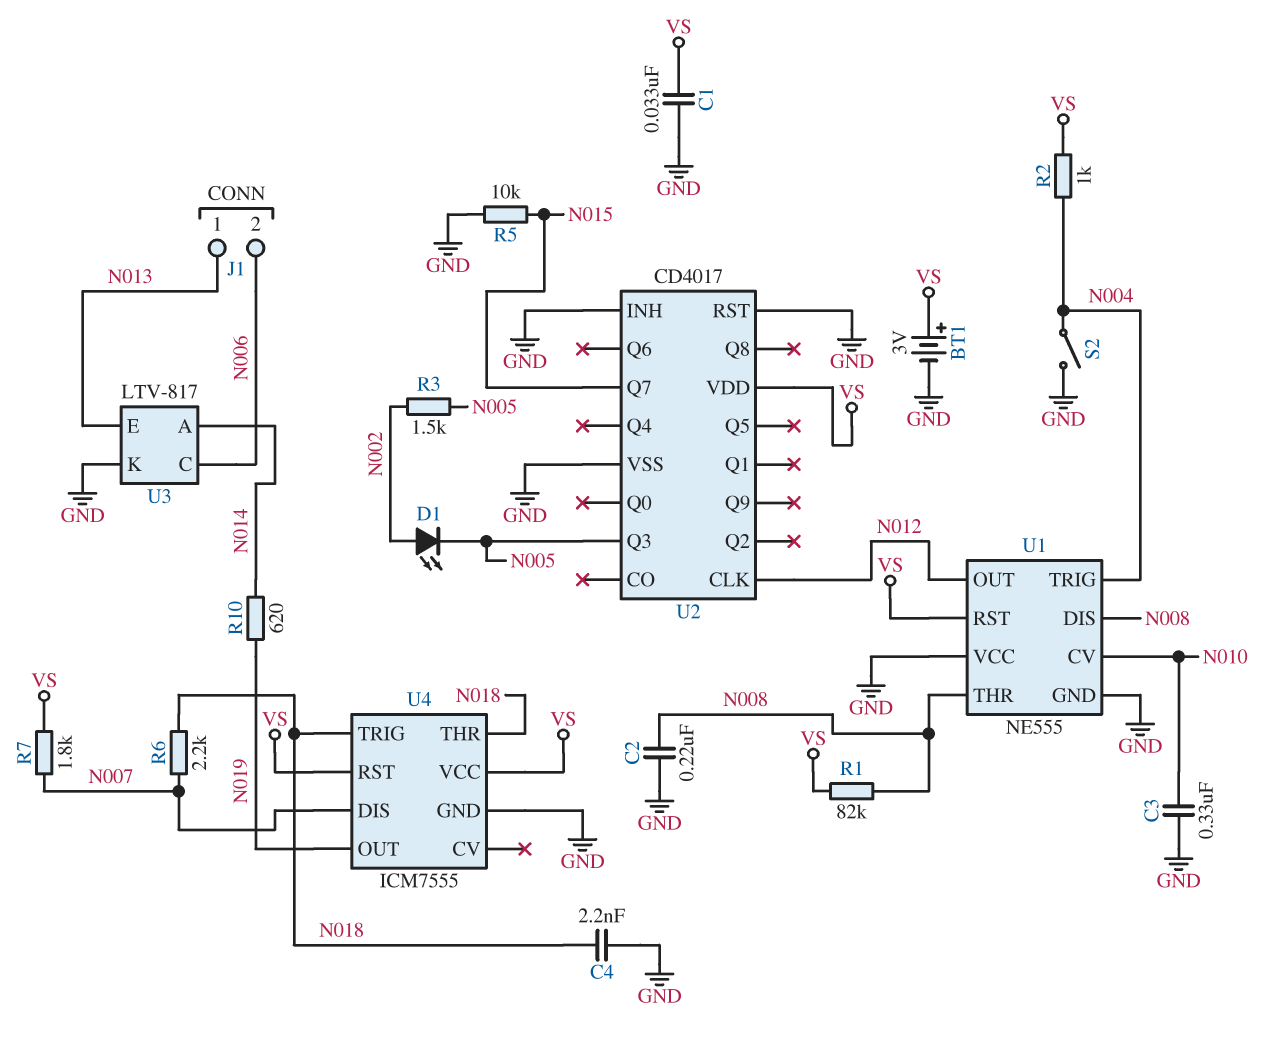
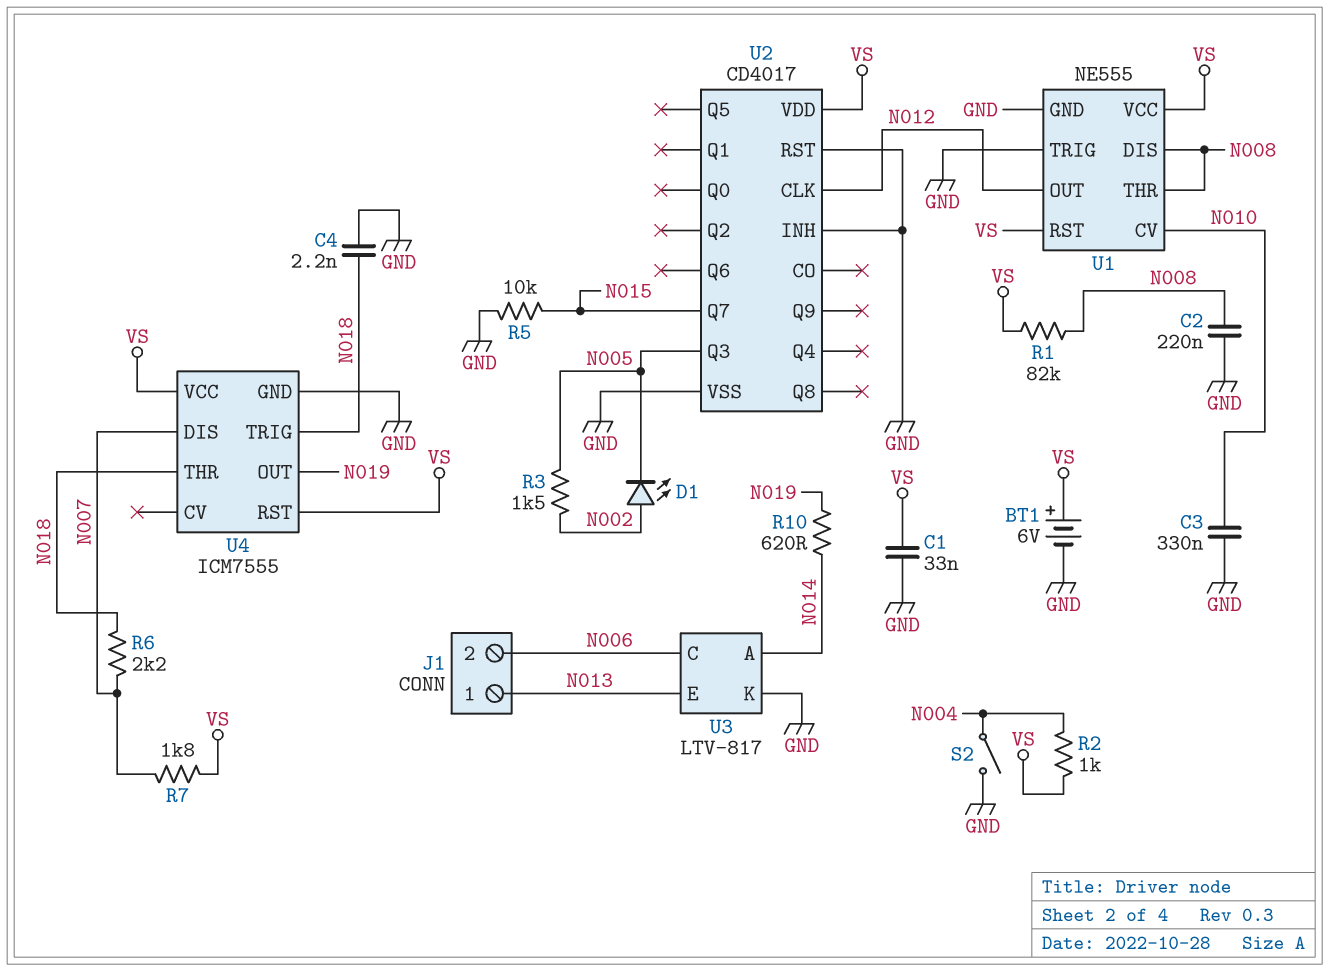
BT1: 3V (plus VS, minus GND) -> 6V (plus VS, minus GND)
U1 pin TRIG: N004 -> GND
U1 pin VCC: GND -> VS

